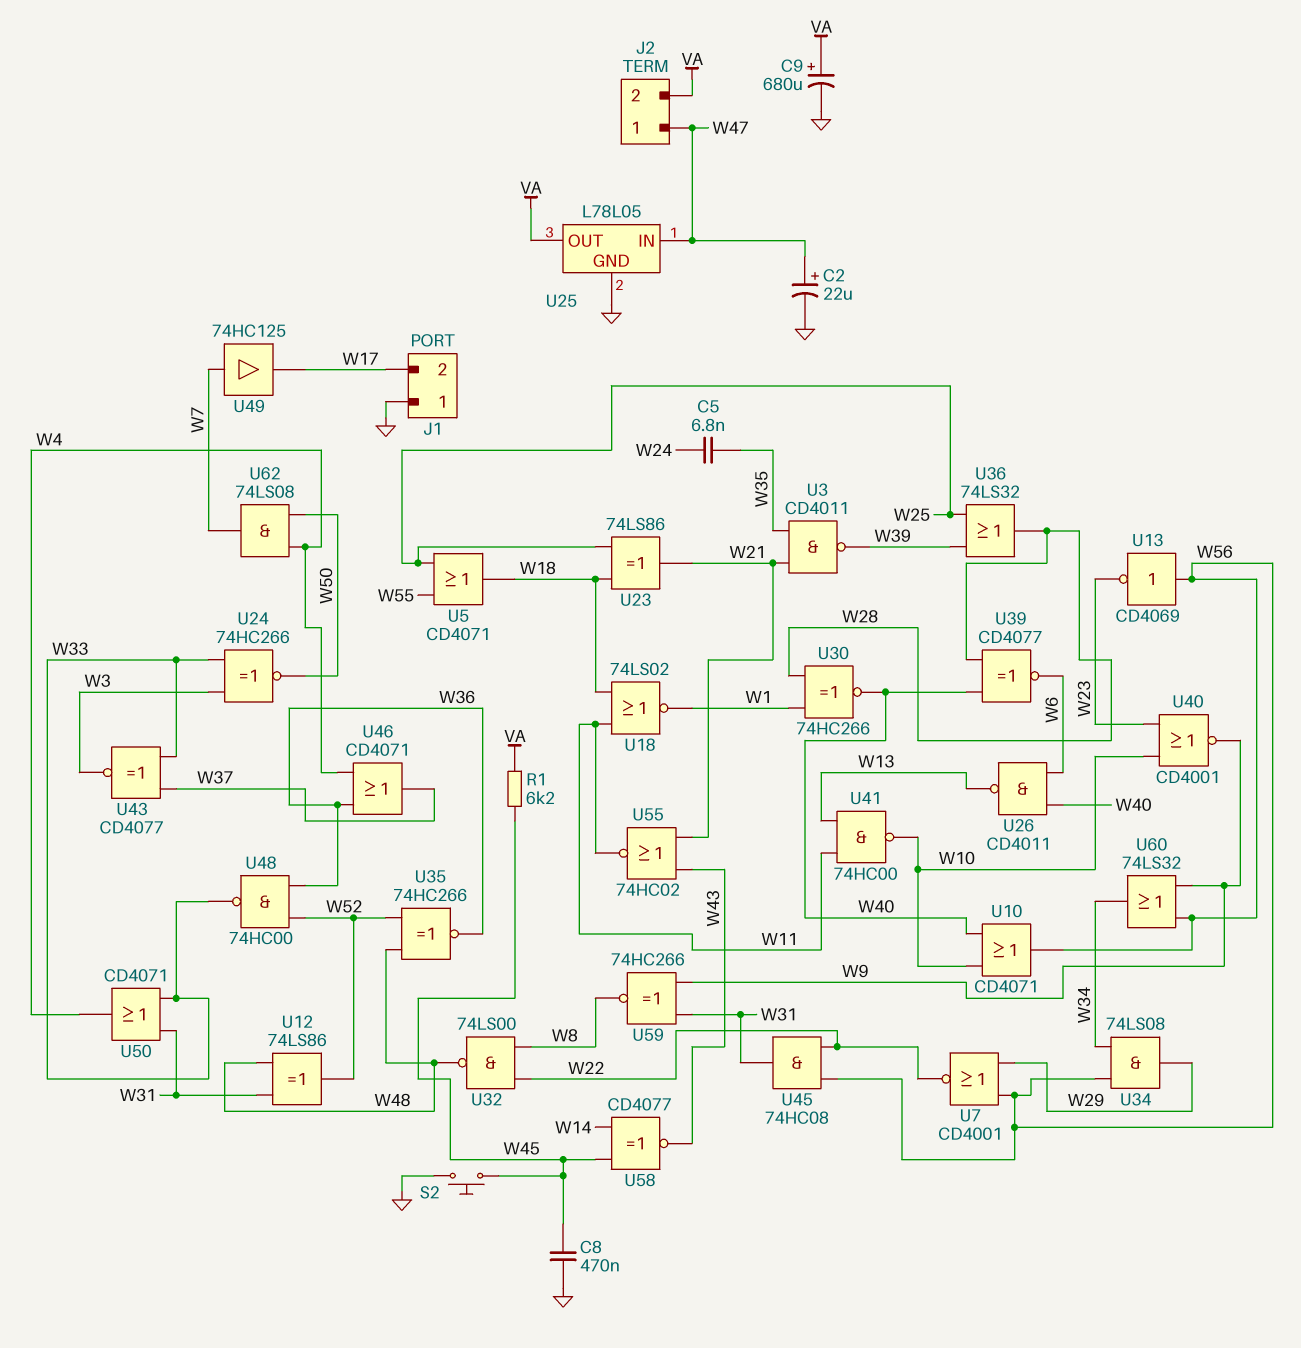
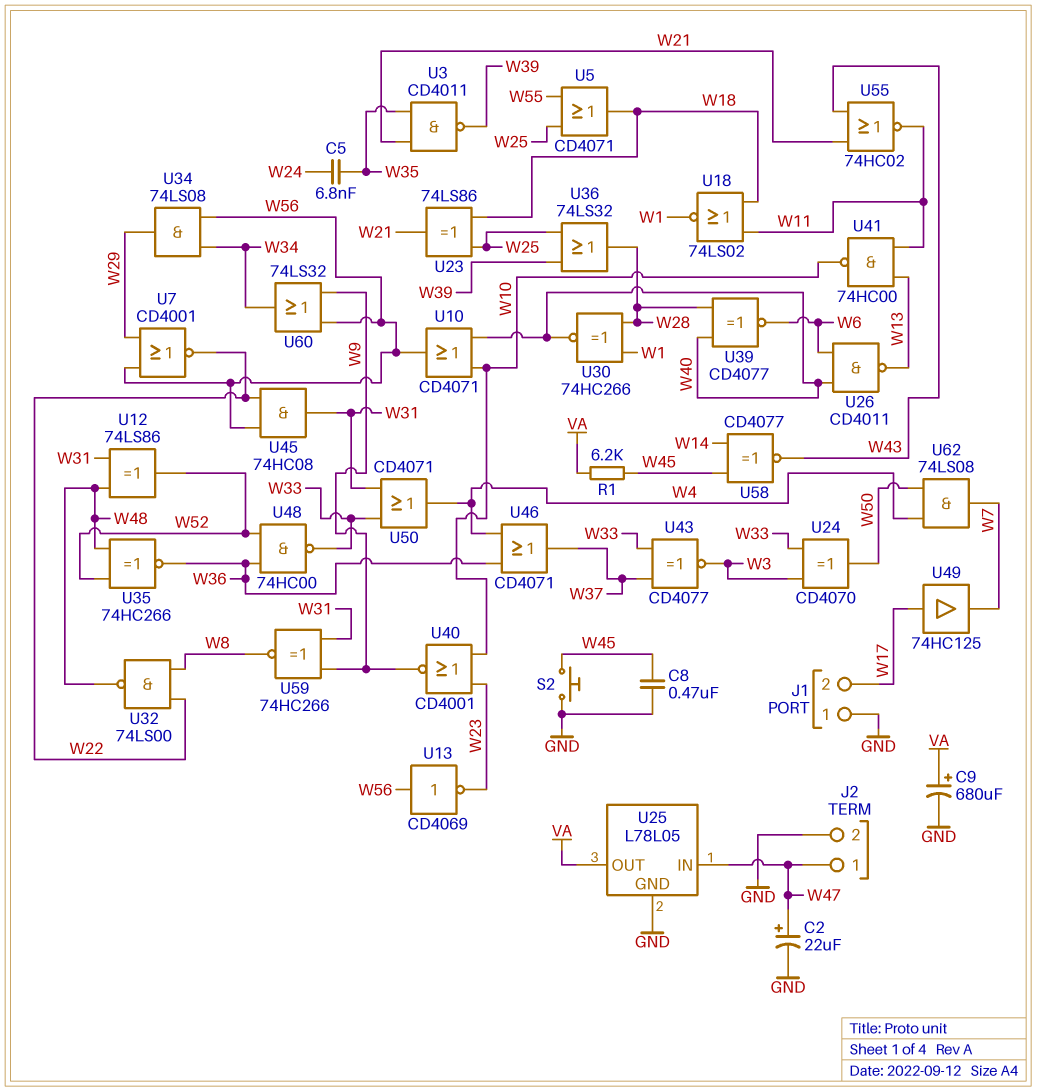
J2 pin 2: VA -> GND
U24: XNOR 74HC266 (in W3, in W33, out W50) -> XOR CD4070 (in W3, in W33, out W50)
U49: buffer 74HC125 (in W7, out W17) -> buffer 74HC125 (in W17, out W7)

